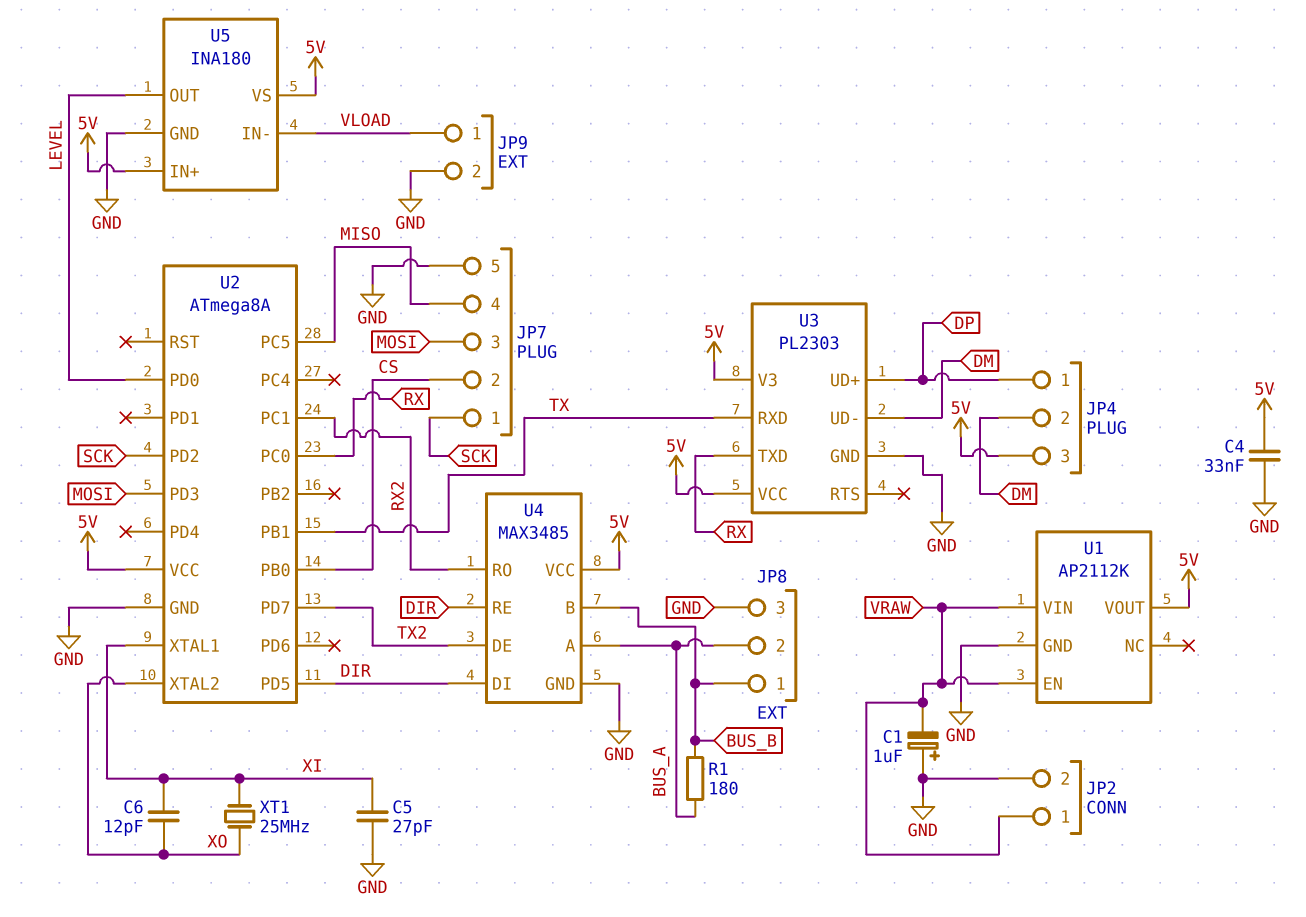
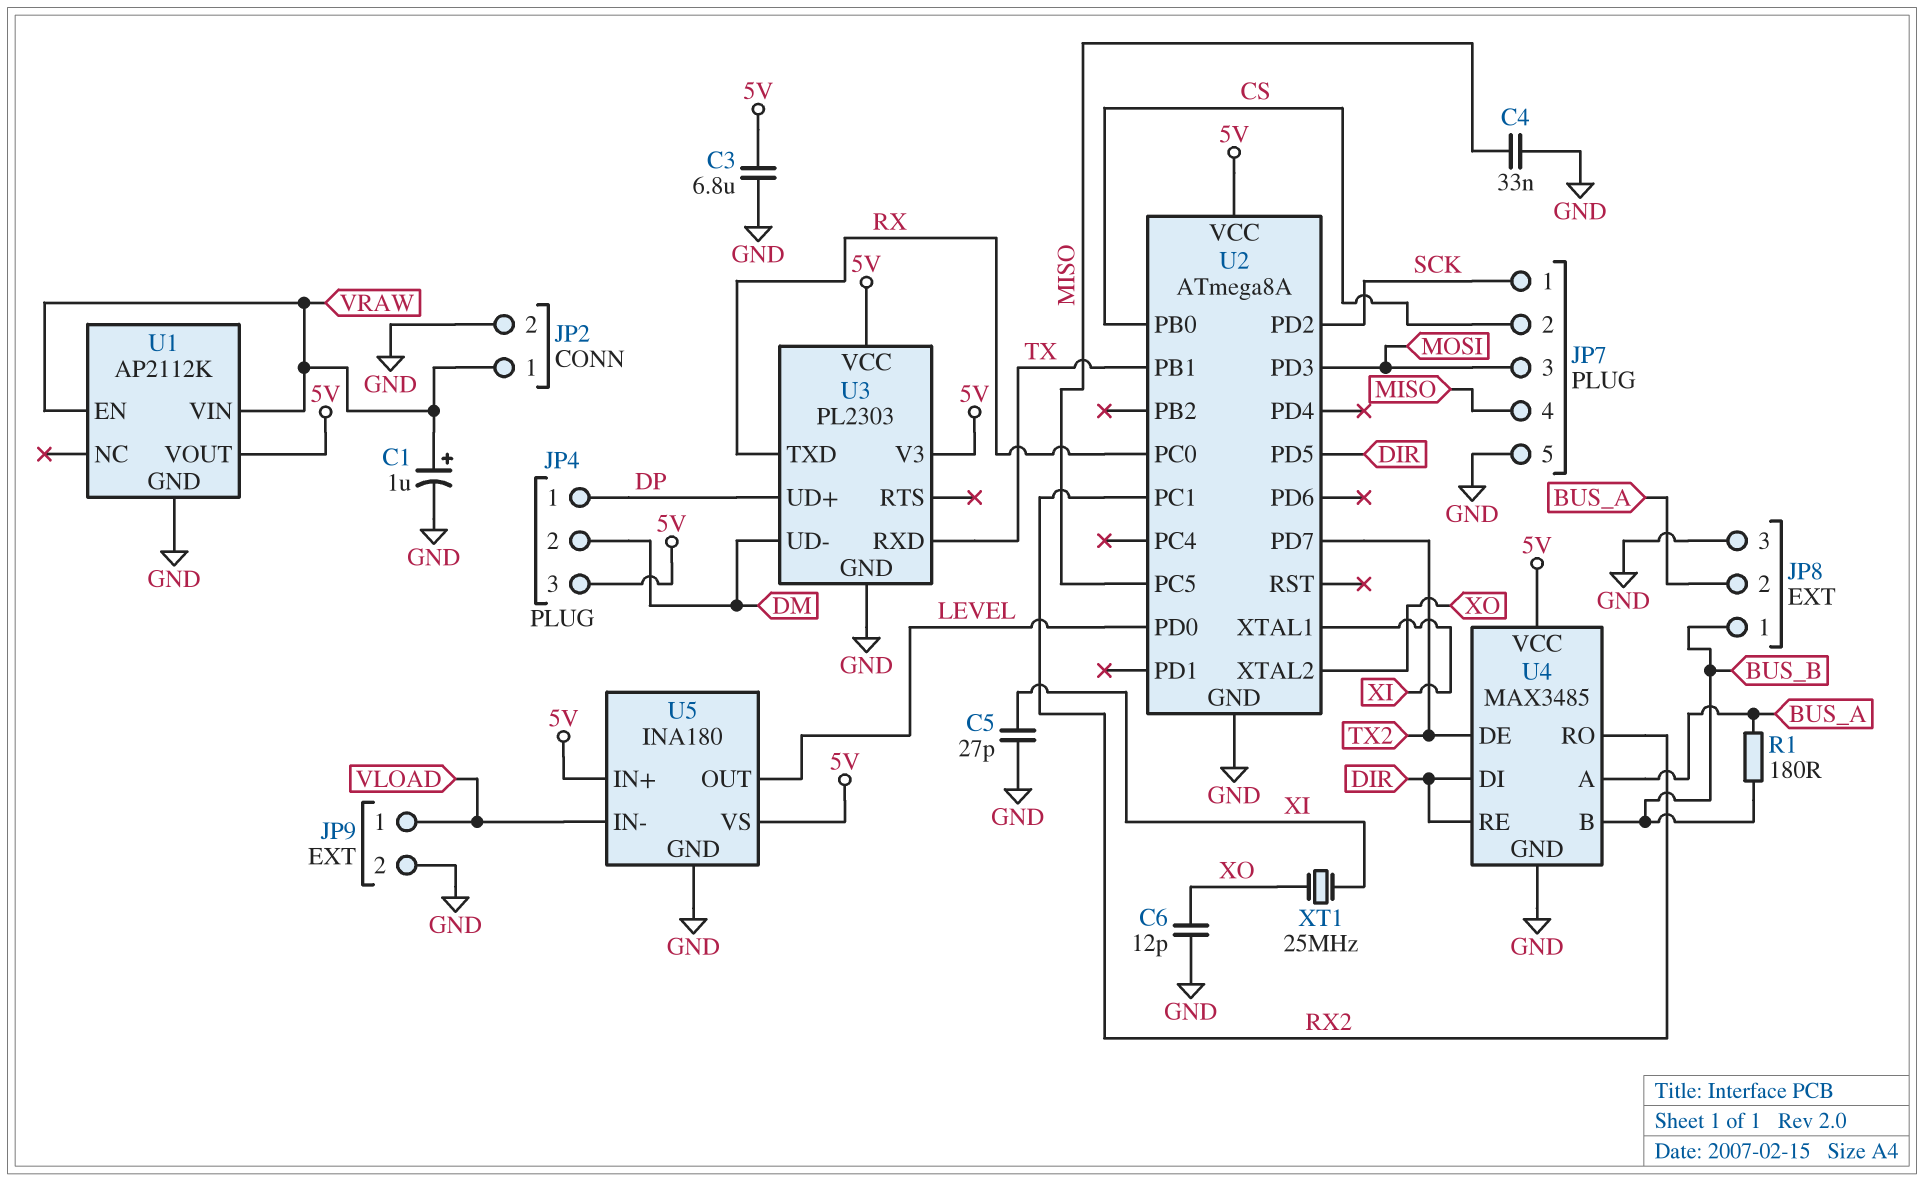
C1: 1uF (plus GND, minus VRAW) -> 1uF (plus VRAW, minus GND)
C3: none -> 6.8uF (5V, GND)
C4: 33nF (5V, GND) -> 33nF (GND, MISO)
C6: 12pF (XI, XO) -> 12pF (GND, XO)

